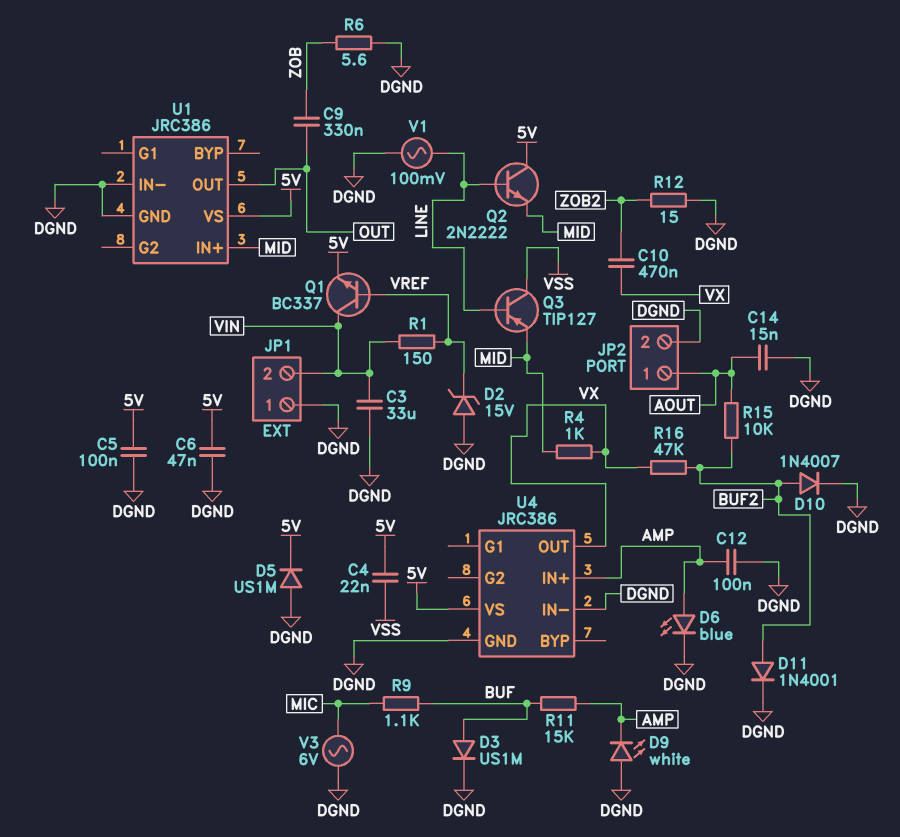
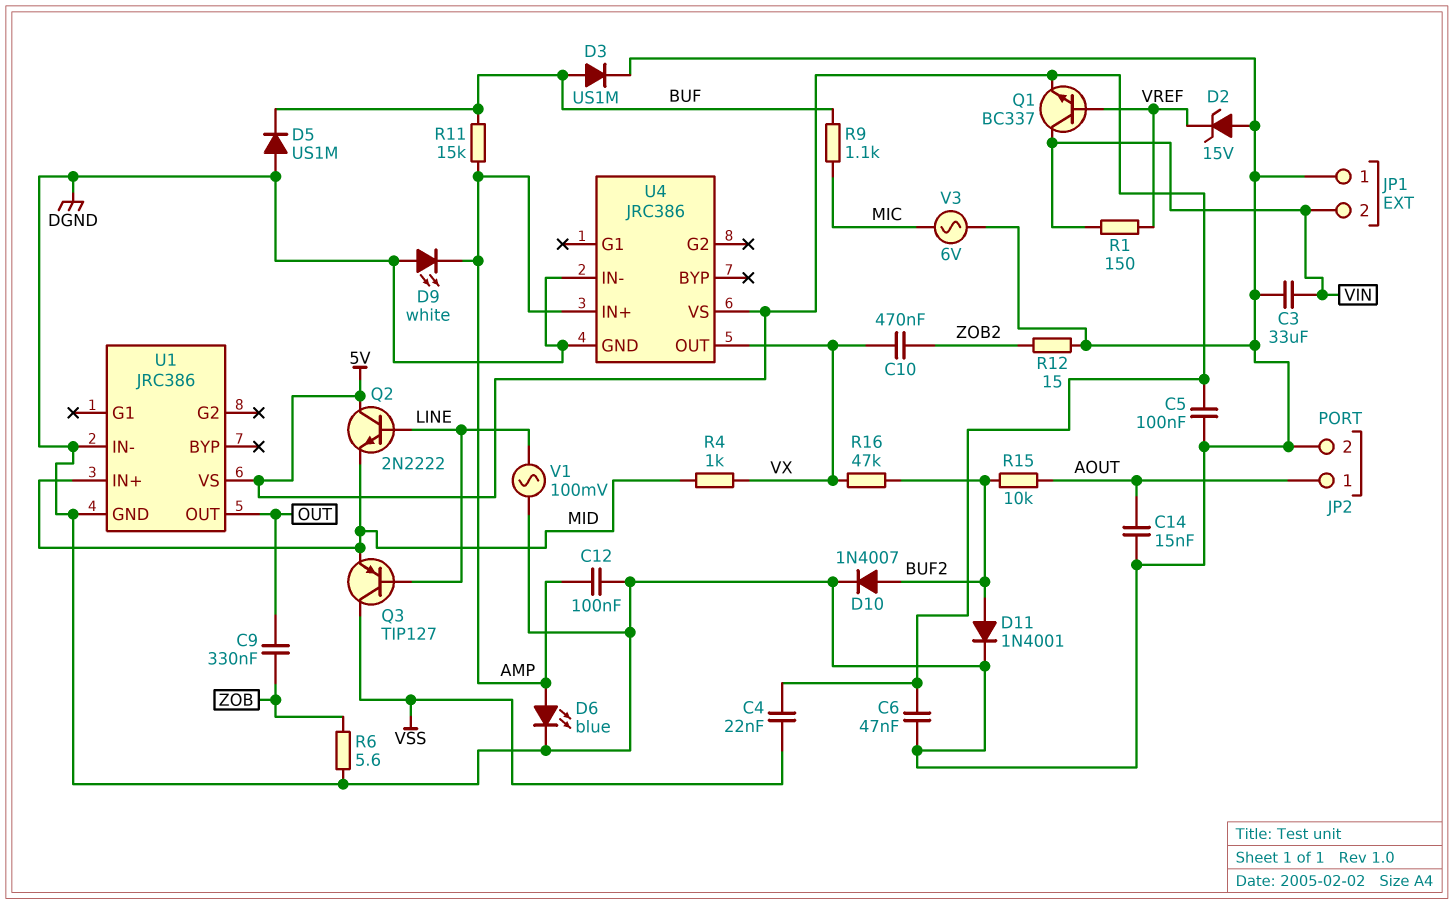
D5: diode US1M (A DGND, K 5V) -> diode US1M (A DGND, K BUF)

